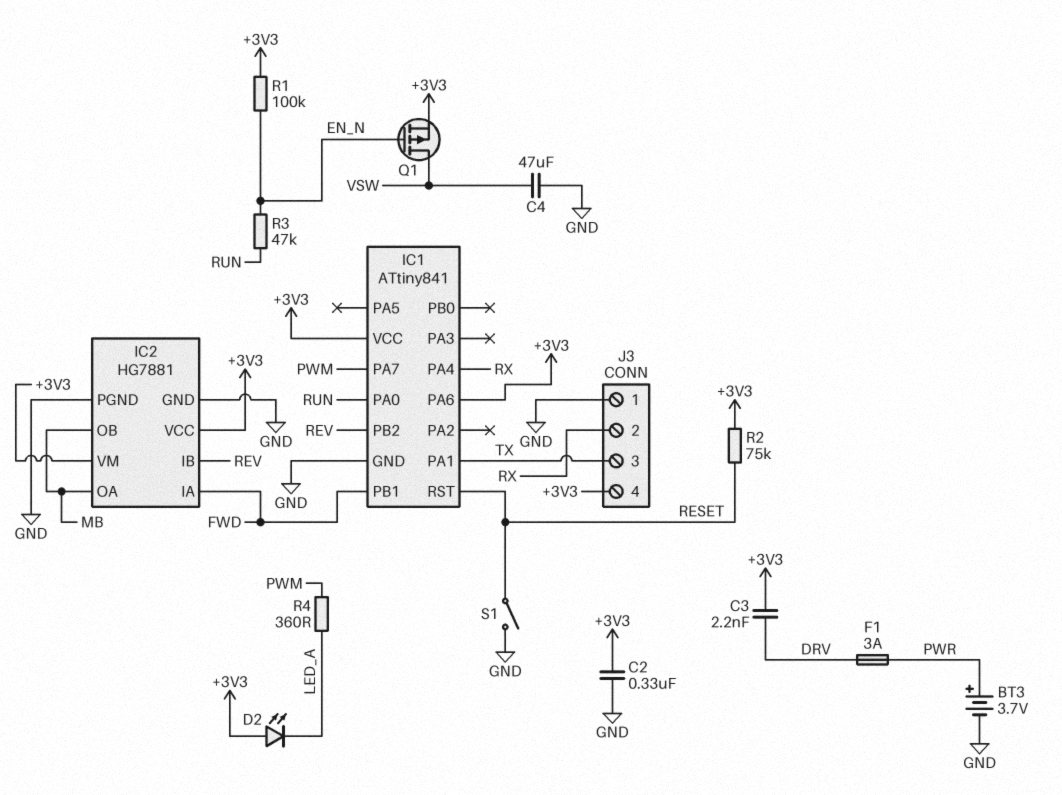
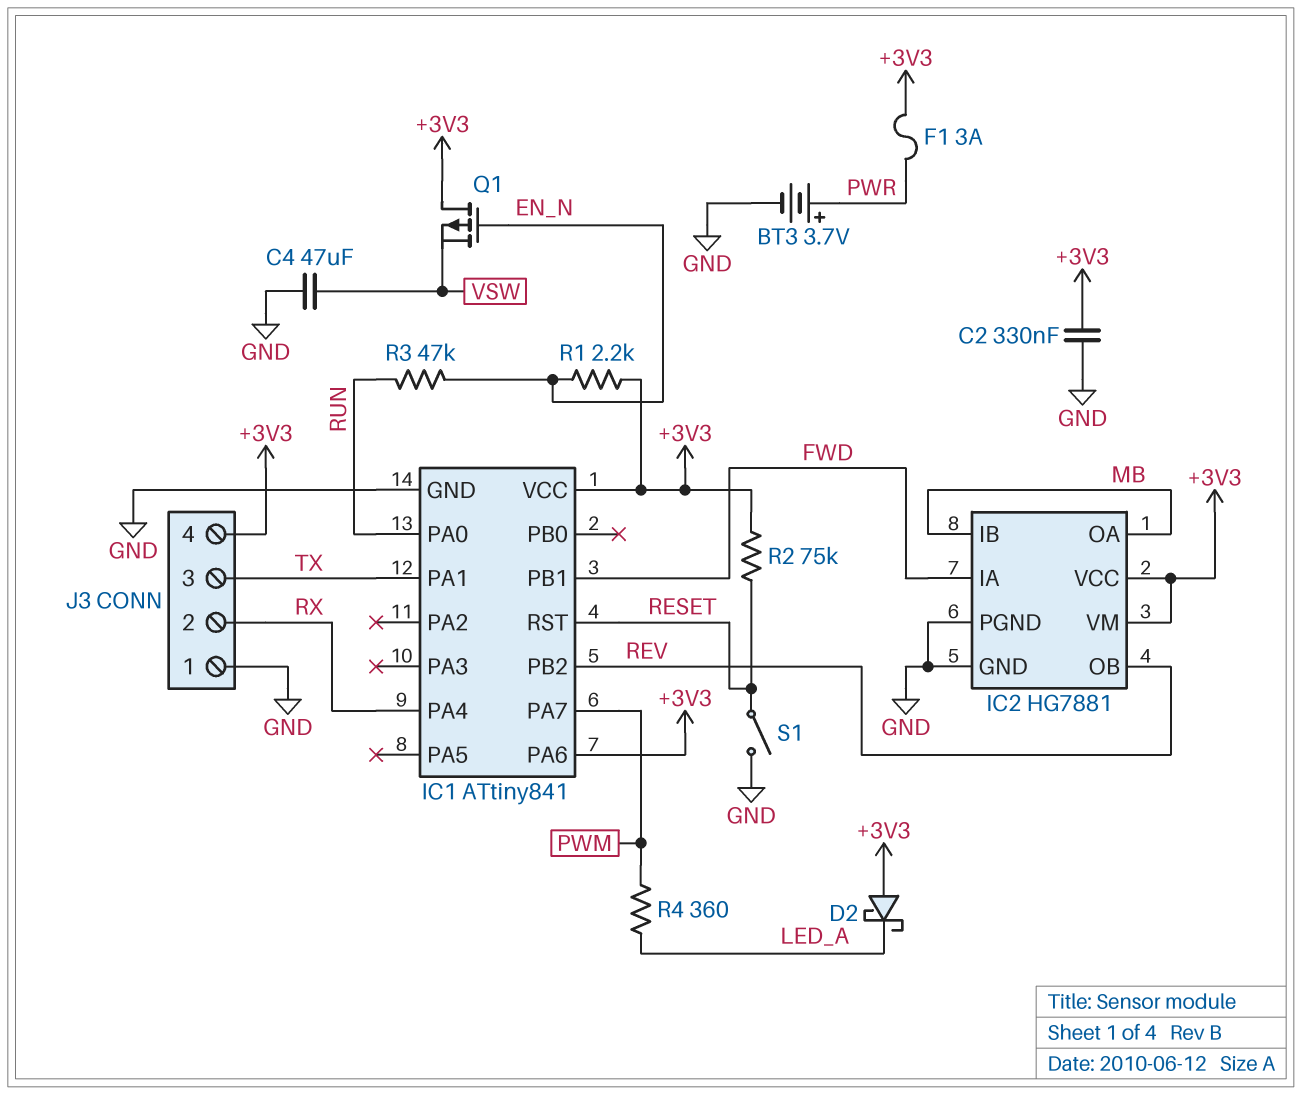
C3: 2.2nF (+3V3, DRV) -> none
D2: LED (A +3V3, K LED_A) -> schottky (A +3V3, K LED_A)
F1: 3A (DRV, PWR) -> 3A (+3V3, PWR)
IC2 pin IB: REV -> MB
IC2 pin OB: MB -> REV
Q1: PMOS (G EN_N, D VSW, S +3V3) -> PMOS (G EN_N, D +3V3, S VSW)
R1: 100k (+3V3, EN_N) -> 2.2k (+3V3, EN_N)

